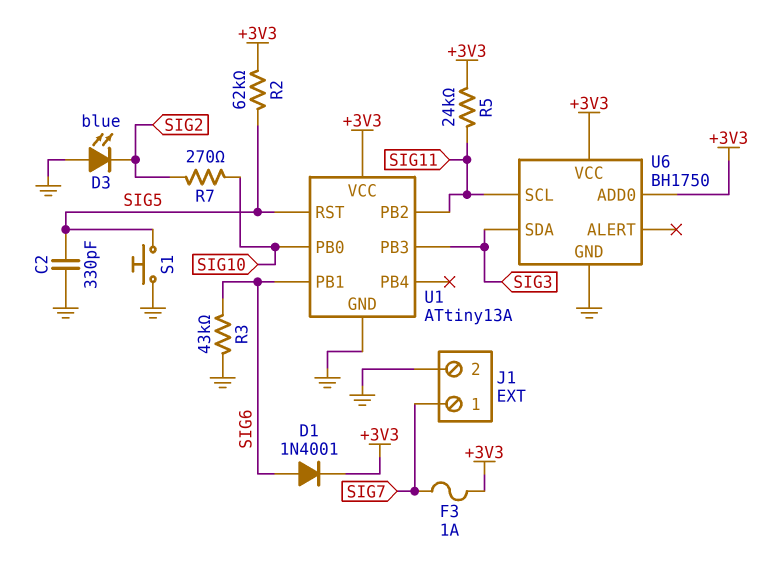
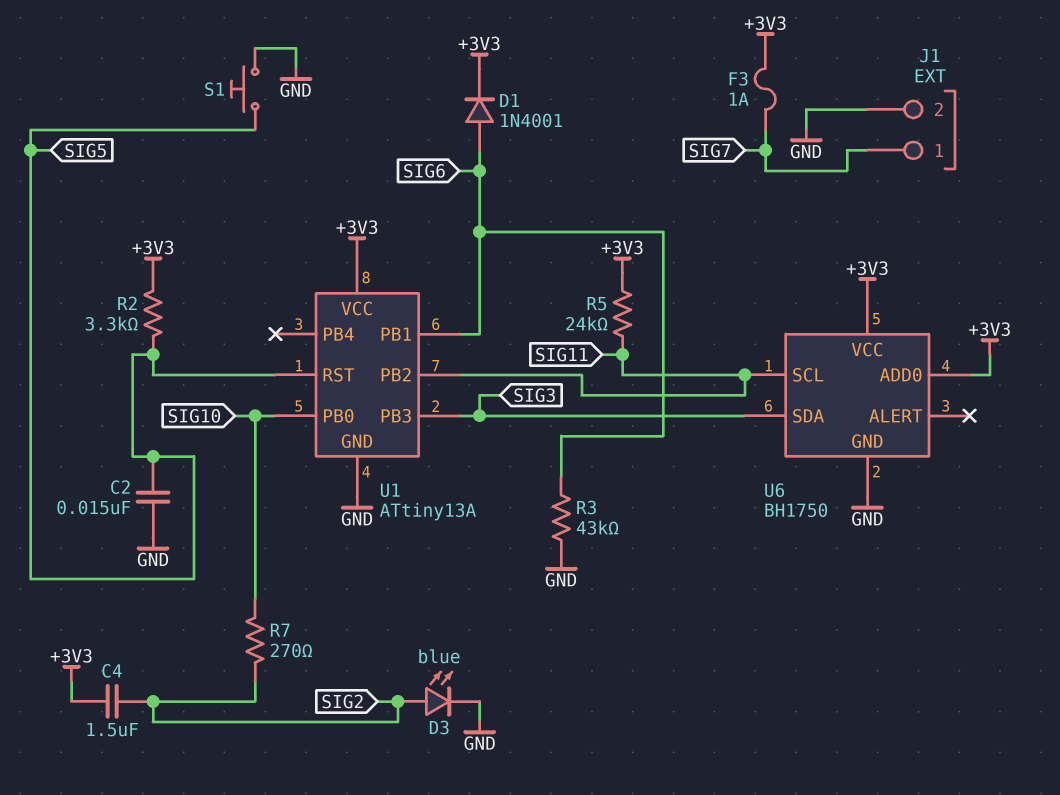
C2: 330pF (GND, SIG5) -> 15nF (GND, SIG5)
C4: none -> 1.5uF (+3V3, SIG2)
D3: LED blue (A GND, K SIG2) -> LED blue (A SIG2, K GND)
R2: 62k (+3V3, SIG5) -> 3.3k (+3V3, SIG5)

